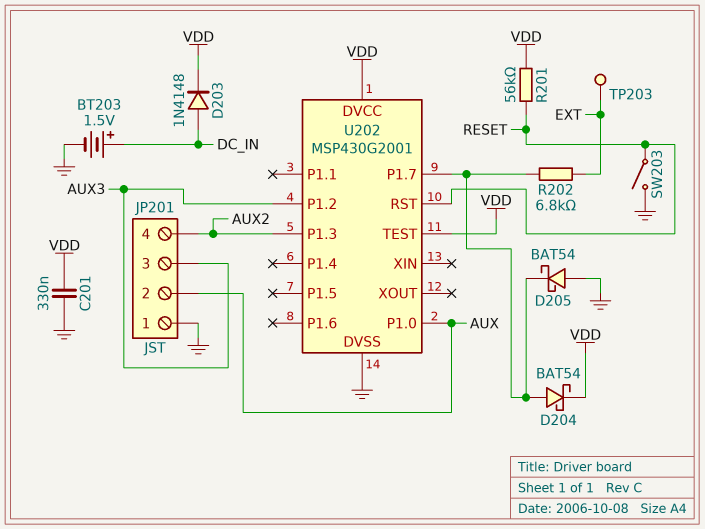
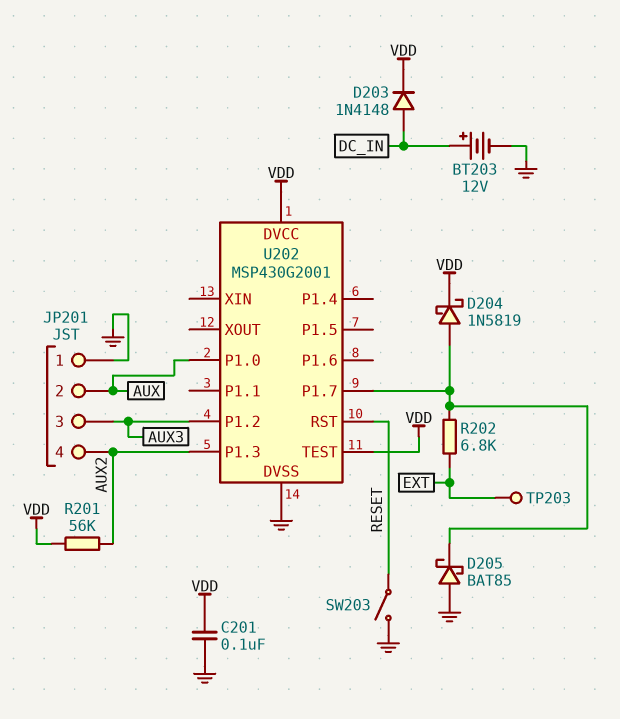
BT203: 1.5V (plus DC_IN, minus GND) -> 12V (plus DC_IN, minus GND)
C201: 330nF (GND, VDD) -> 100nF (GND, VDD)
D204: schottky BAT54 (A U202/P1.7, K VDD) -> schottky 1N5819 (A U202/P1.7, K VDD)
D205: schottky BAT54 (A GND, K U202/P1.7) -> schottky BAT85 (A GND, K U202/P1.7)
R201: 56k (RESET, VDD) -> 56k (AUX2, VDD)

